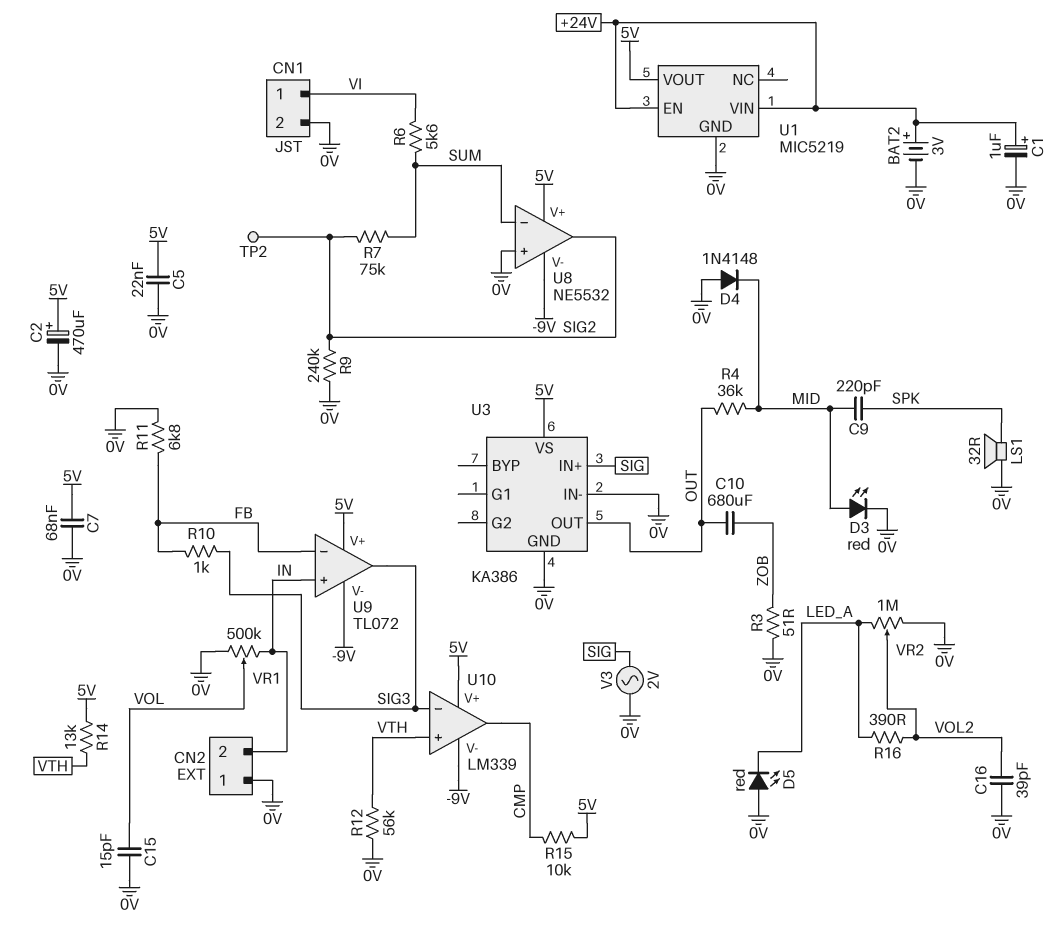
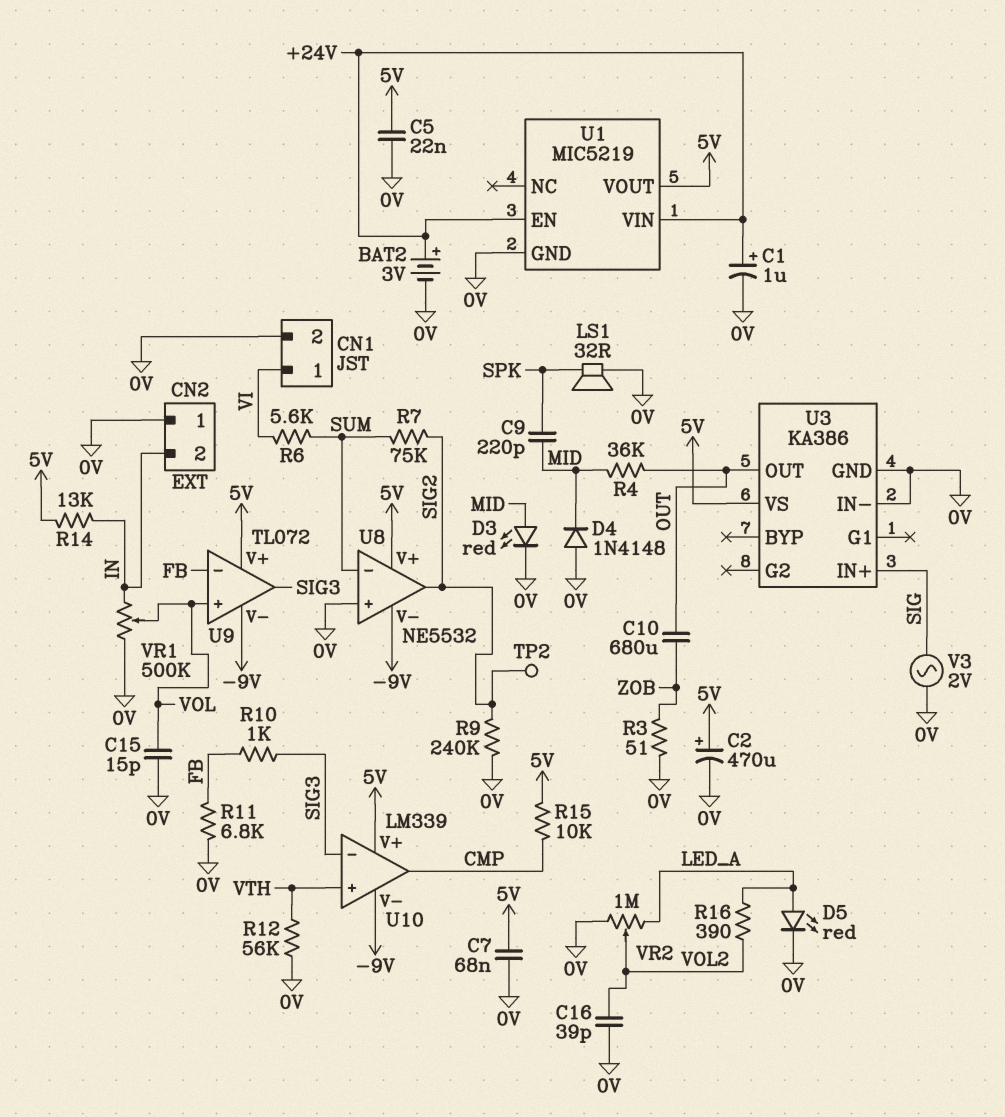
D5: LED red (A 0V, K LED_A) -> LED red (A LED_A, K 0V)
R14: 13k (5V, VTH) -> 13k (5V, IN)
U9 pin in+: IN -> VOL

